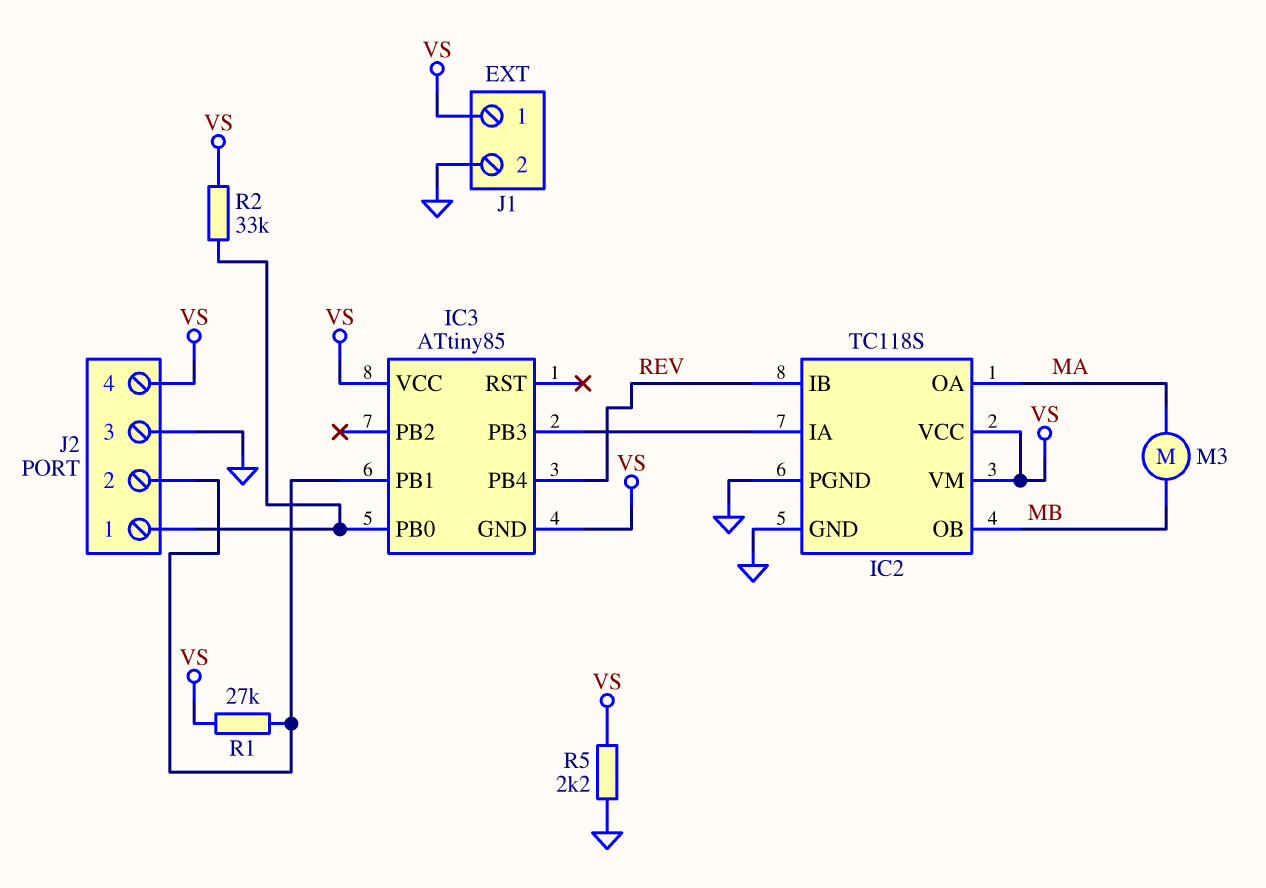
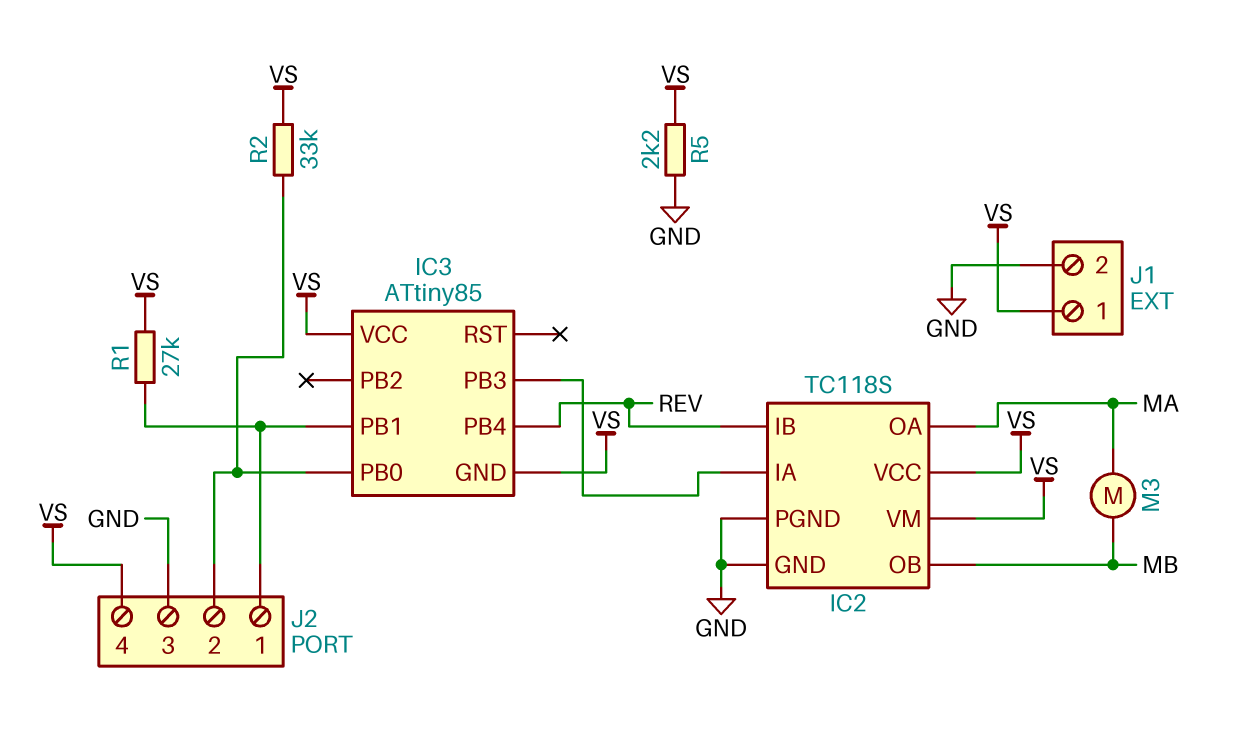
J2 pin 1: IC3/PB0 -> IC3/PB1
J2 pin 2: IC3/PB1 -> IC3/PB0

